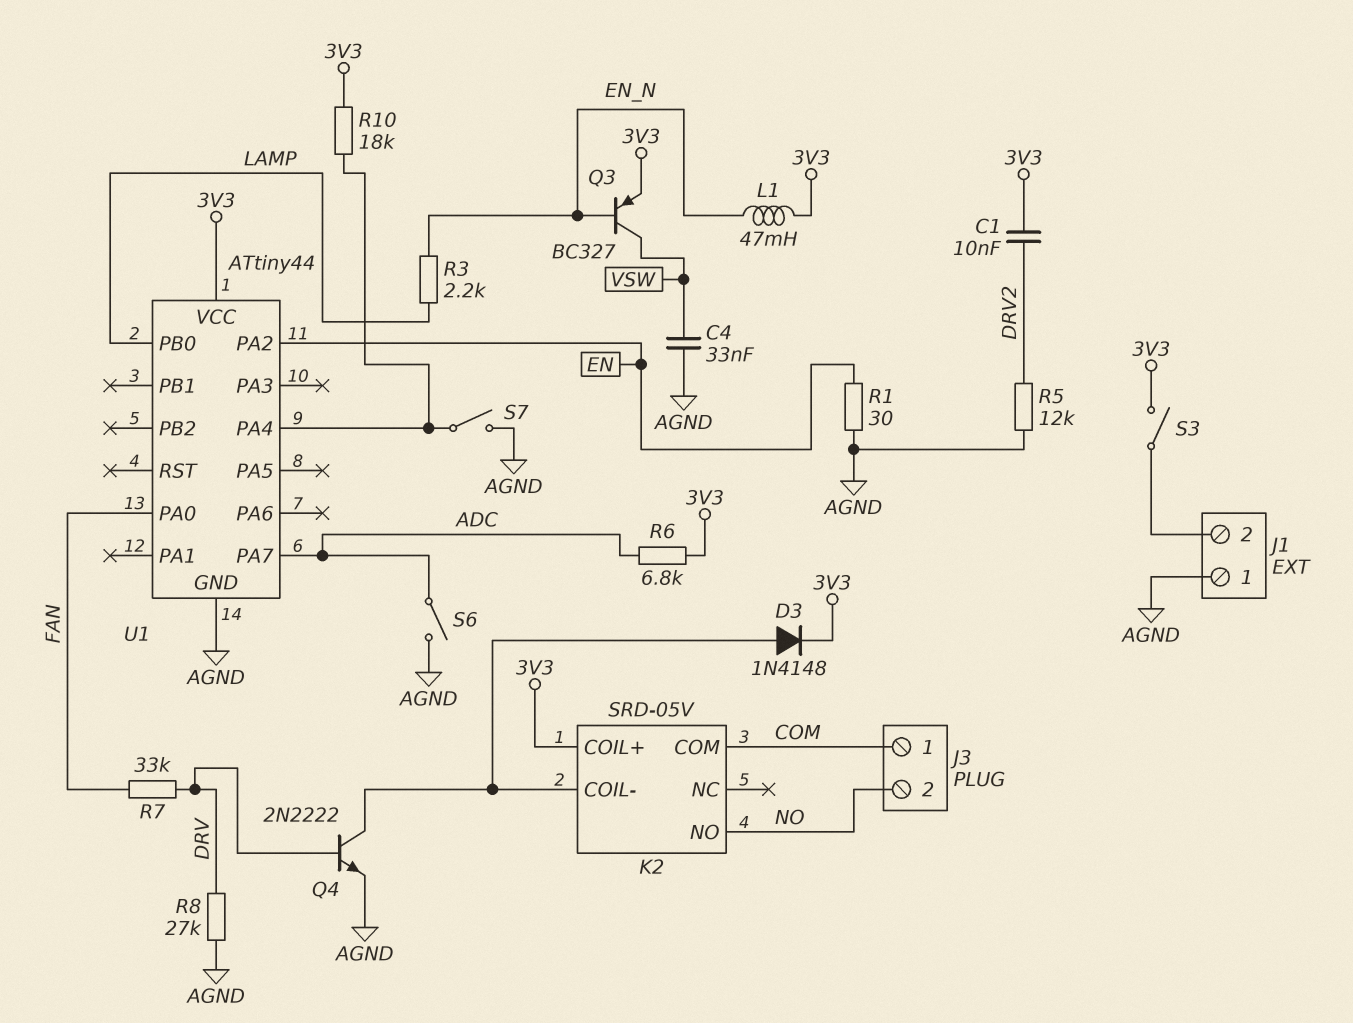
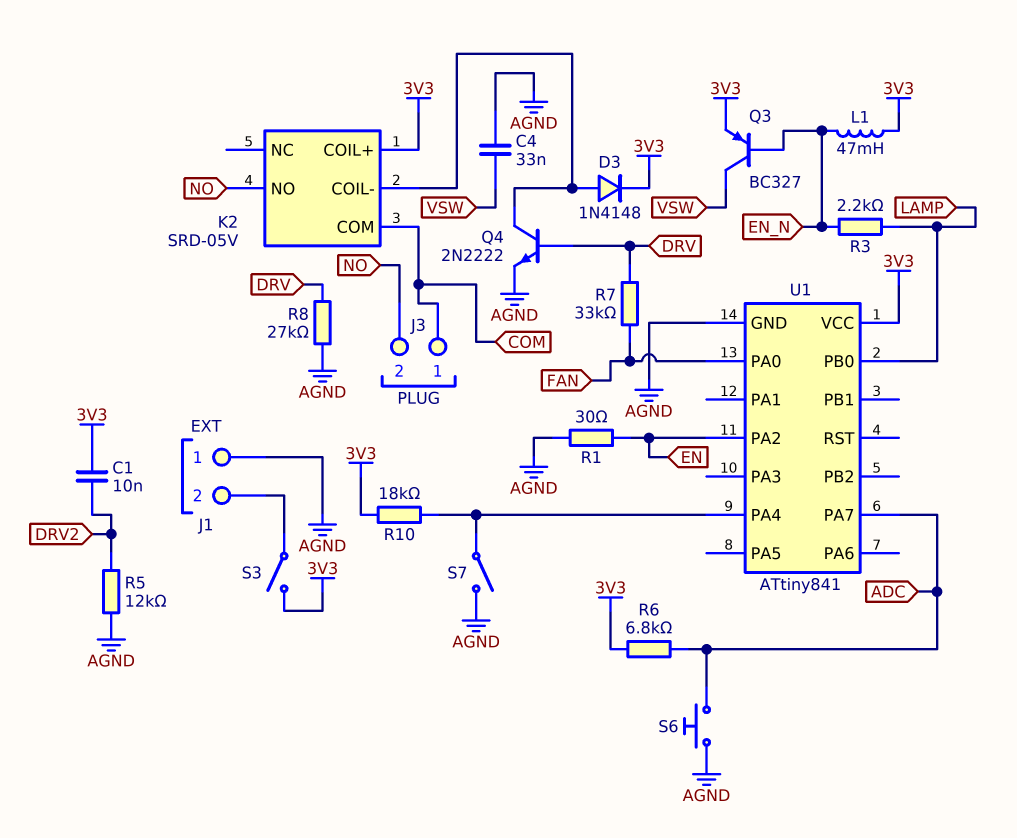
S6: switch (ADC, AGND) -> button (ADC, AGND)
U1: ATtiny44 -> ATtiny841

